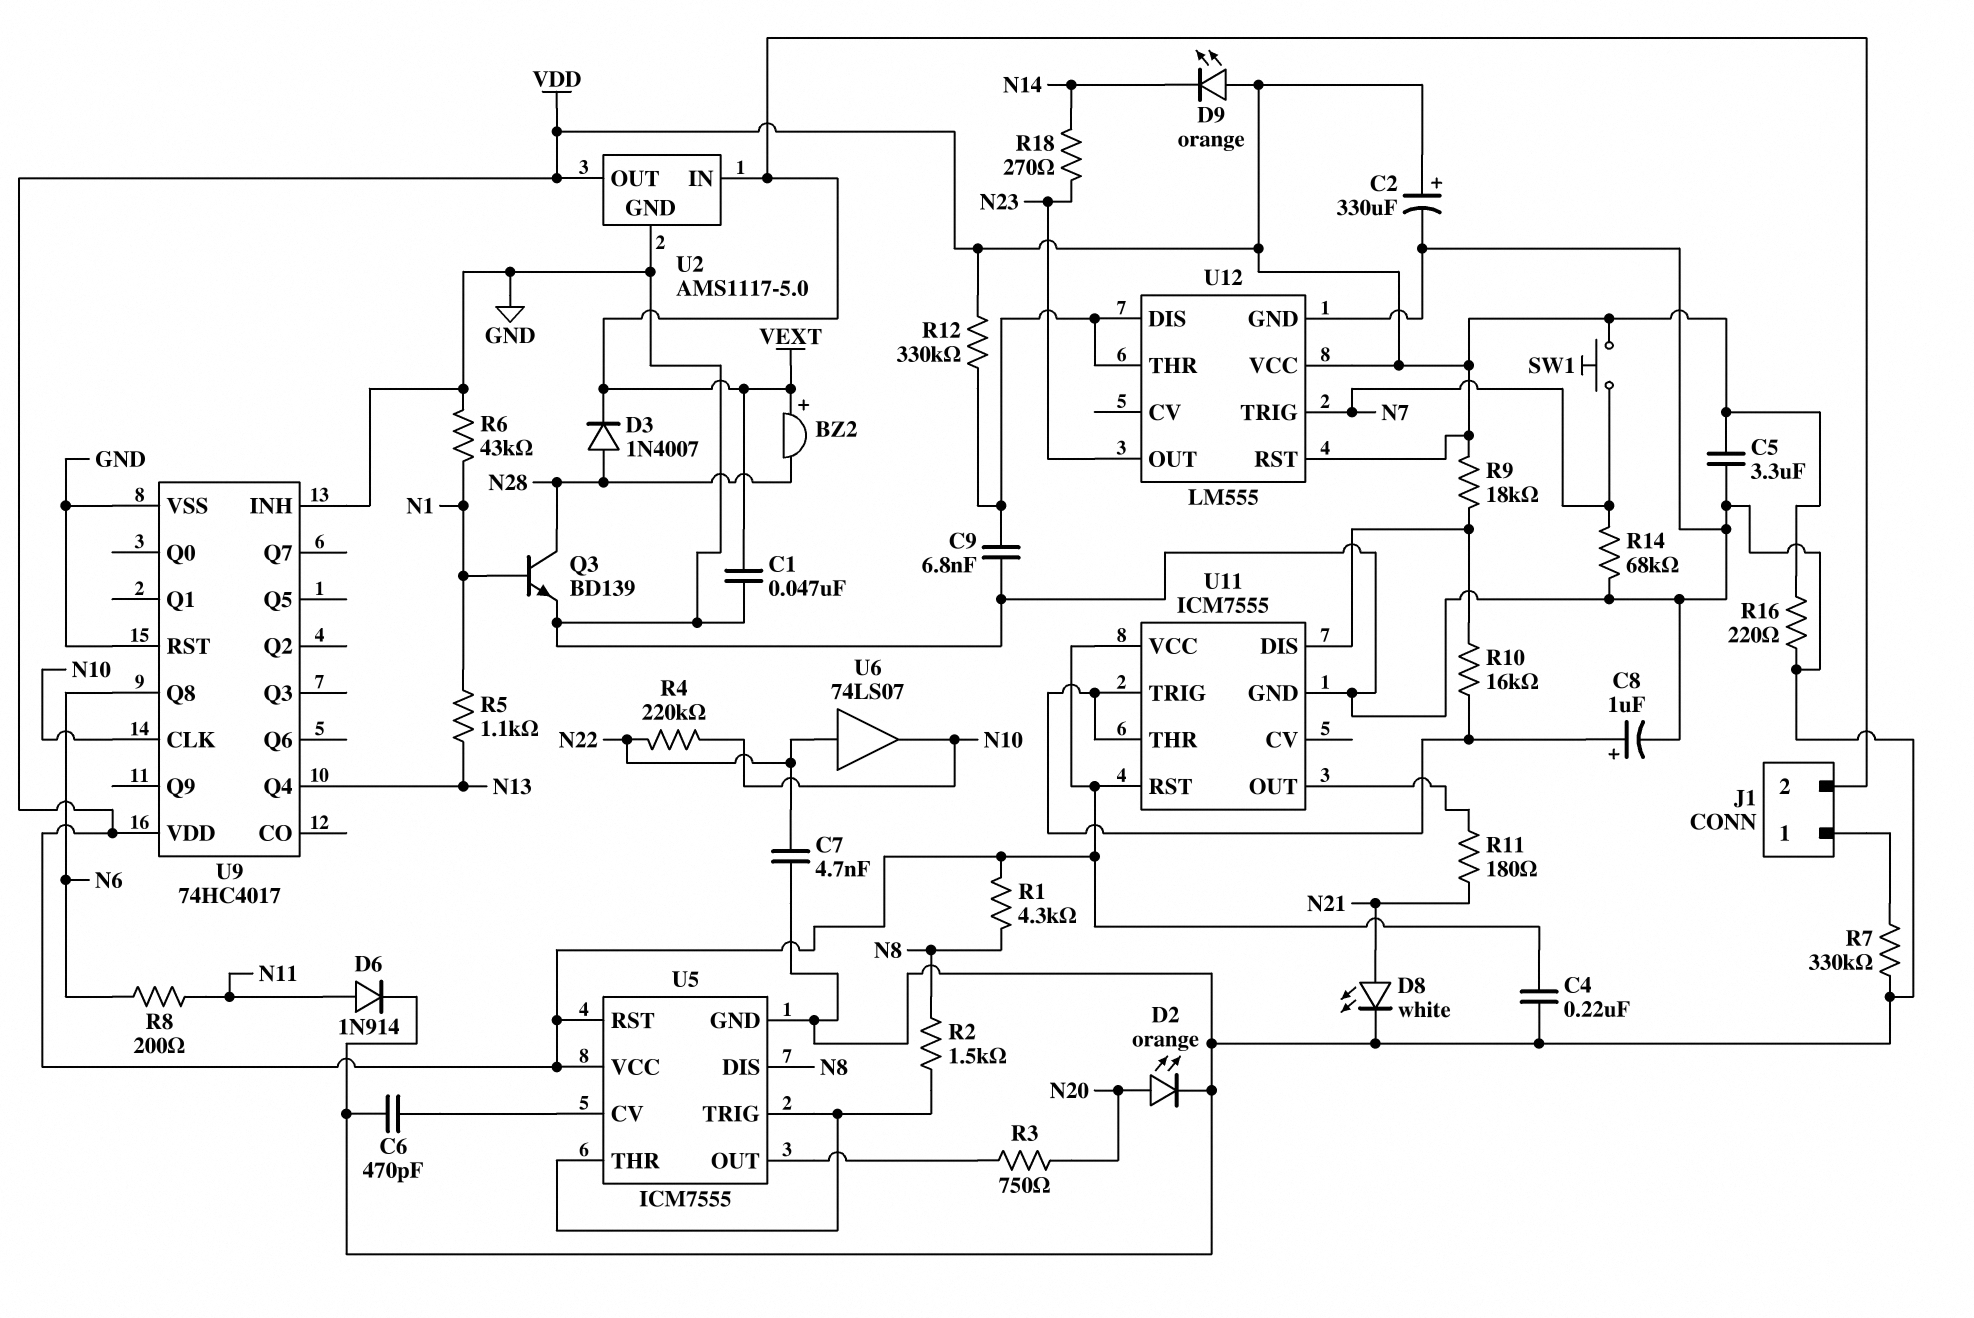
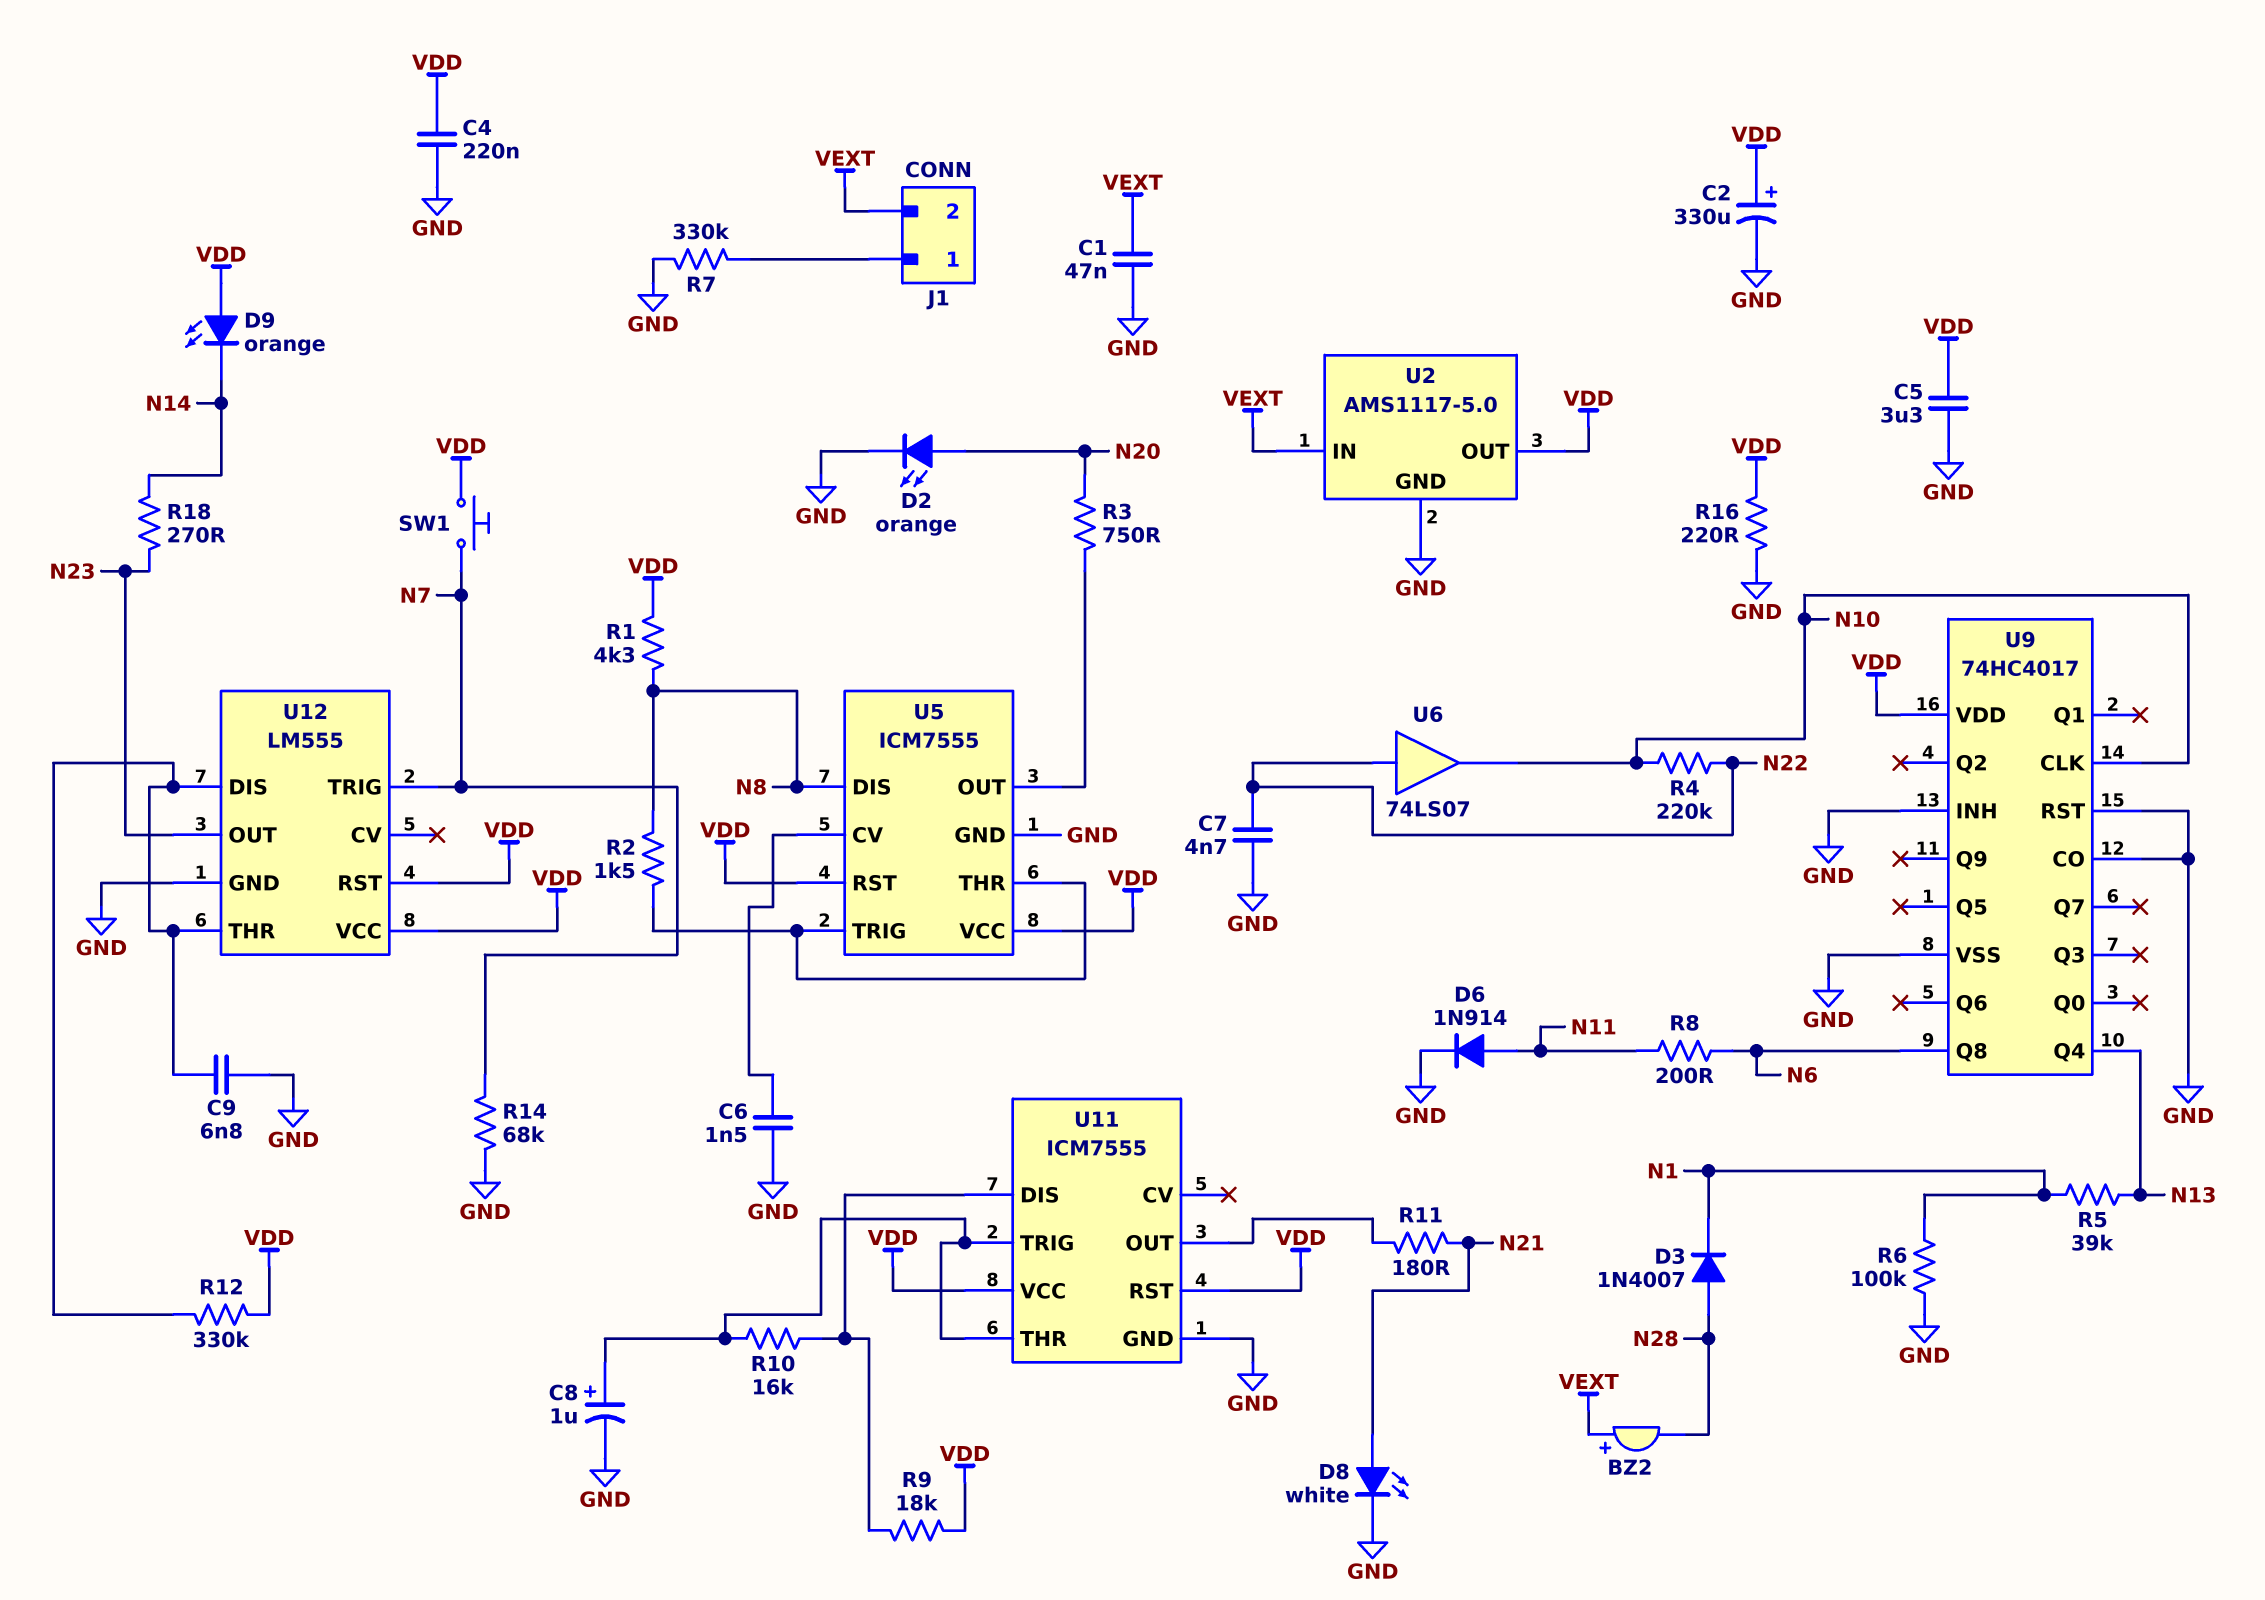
C6: 470pF (GND, U5/CV) -> 1.5nF (GND, U5/CV)
D3: diode 1N4007 (A N28, K VEXT) -> diode 1N4007 (A N28, K N1)
Q3: NPN BD139 (B N1, C N28, E GND) -> none
R5: 1.1k (N1, N13) -> 39k (N1, N13)
R6: 43k (GND, N1) -> 100k (GND, N1)
U9 pin CO: none -> GND

